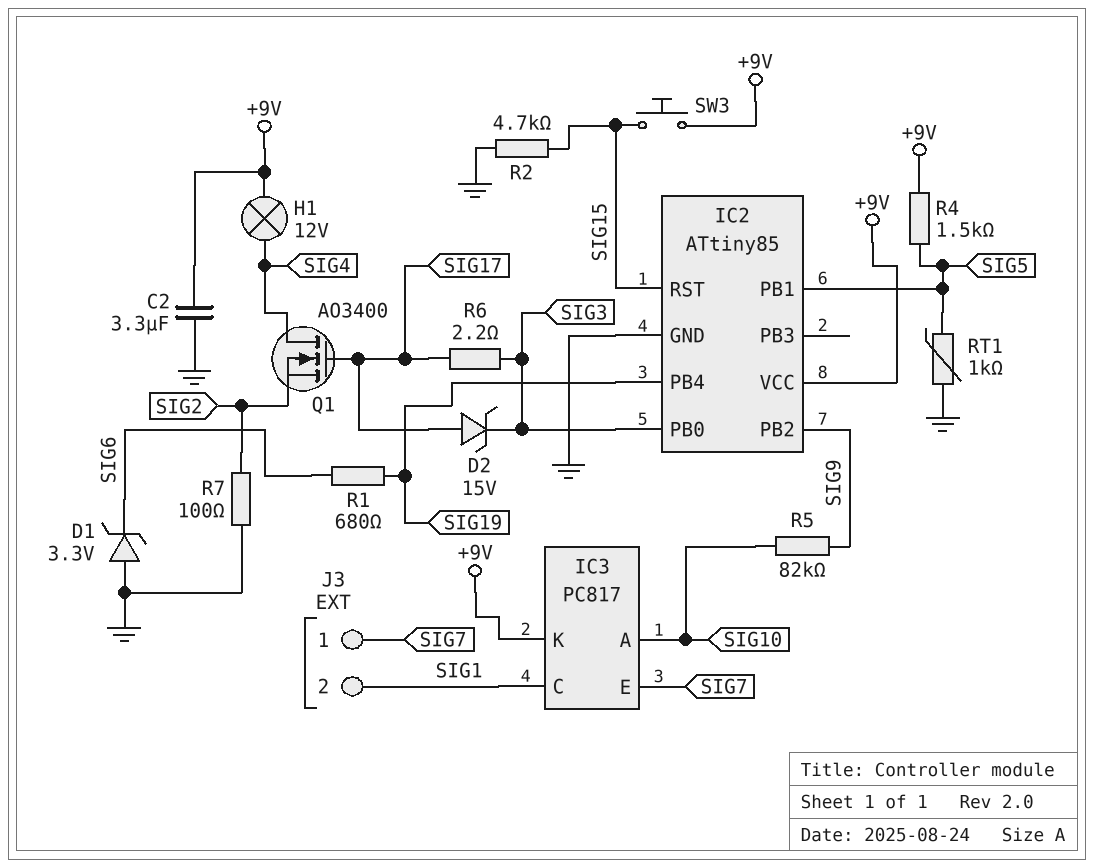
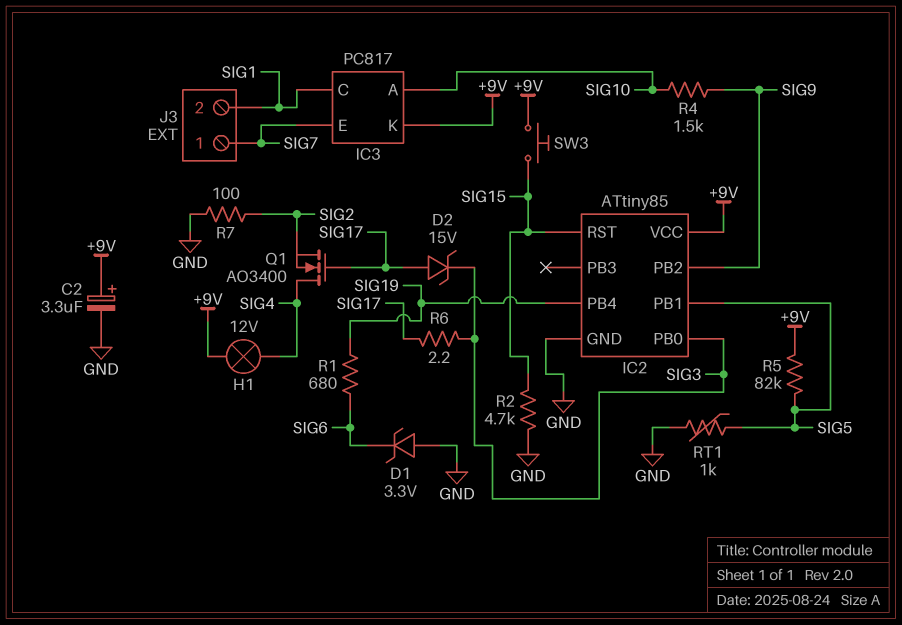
C2: 3.3uF (+9V, GND) -> 3.3uF (plus +9V, minus GND)
R4: 1.5k (+9V, SIG5) -> 1.5k (SIG9, SIG10)
R5: 82k (SIG9, SIG10) -> 82k (+9V, SIG5)

